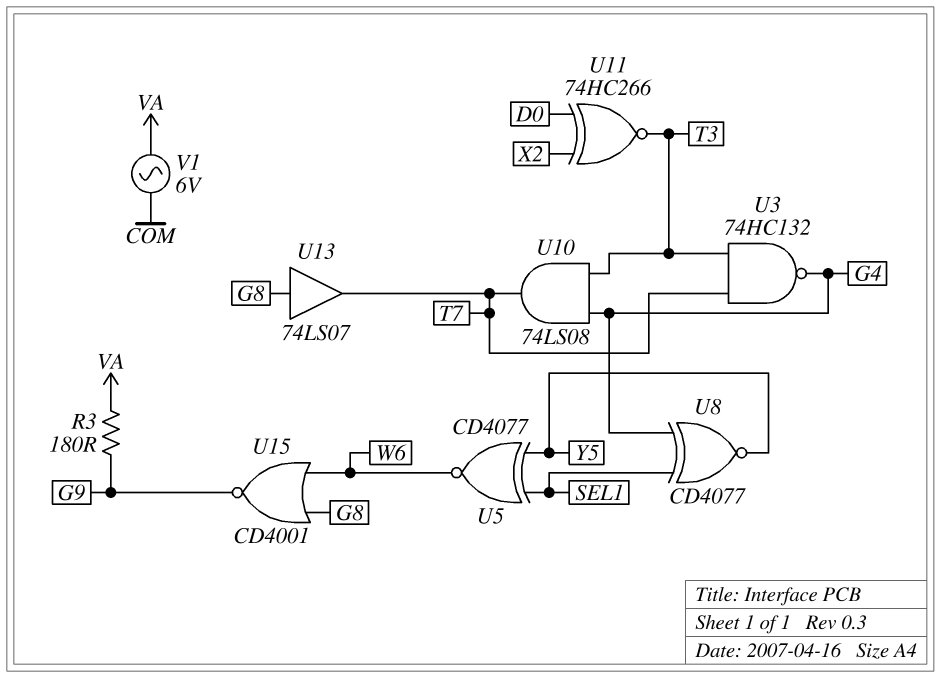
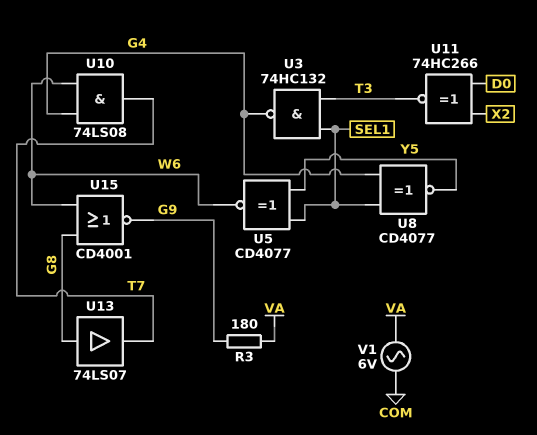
U3: NAND 74HC132 (in T3, in T7, out G4) -> NAND 74HC132 (in SEL1, in T3, out G4)
U10: AND 74LS08 (in G4, in T3, out T7) -> AND 74LS08 (in G4, in W6, out T7)

